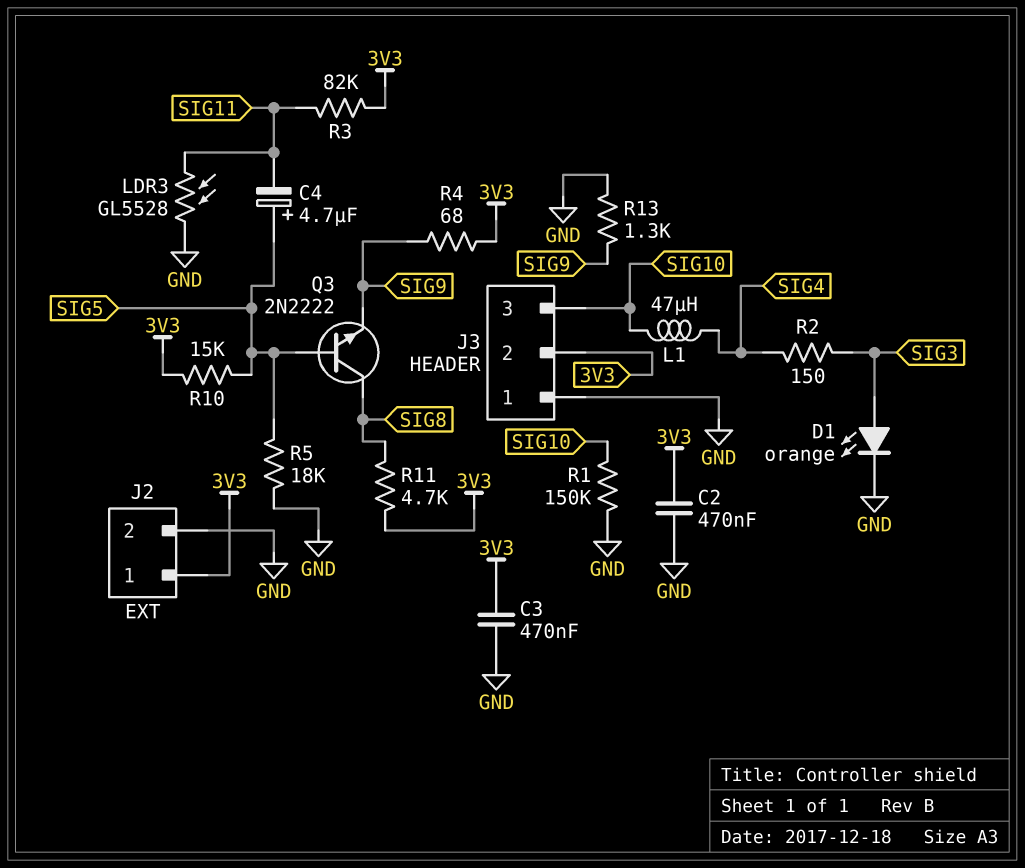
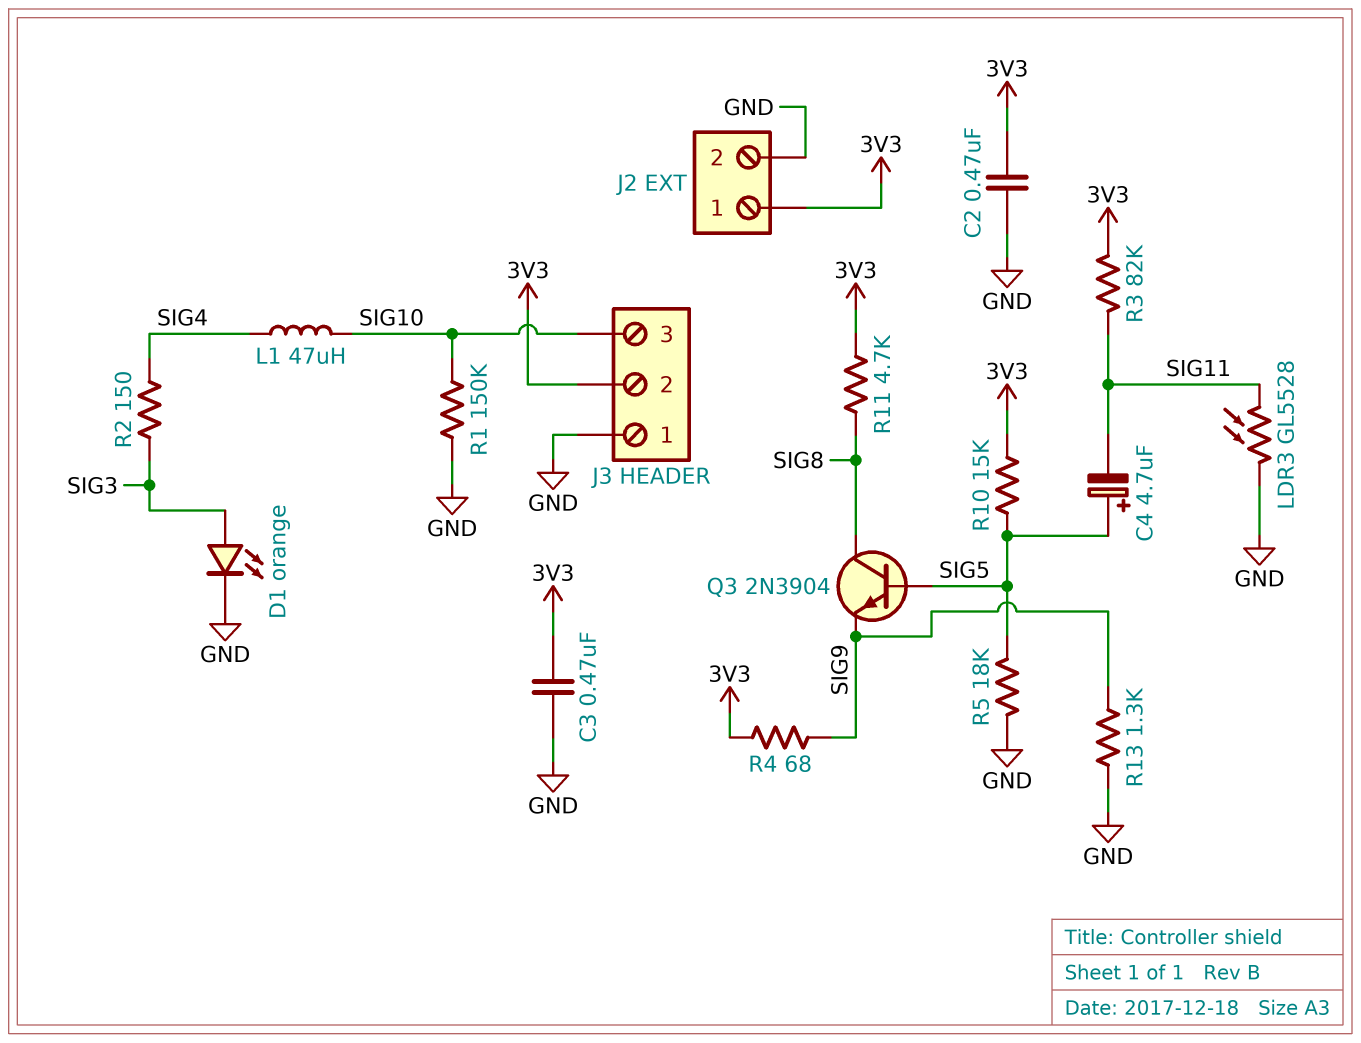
Q3: NPN 2N2222 (B SIG5, C SIG8, E SIG9) -> NPN 2N3904 (B SIG5, C SIG8, E SIG9)

